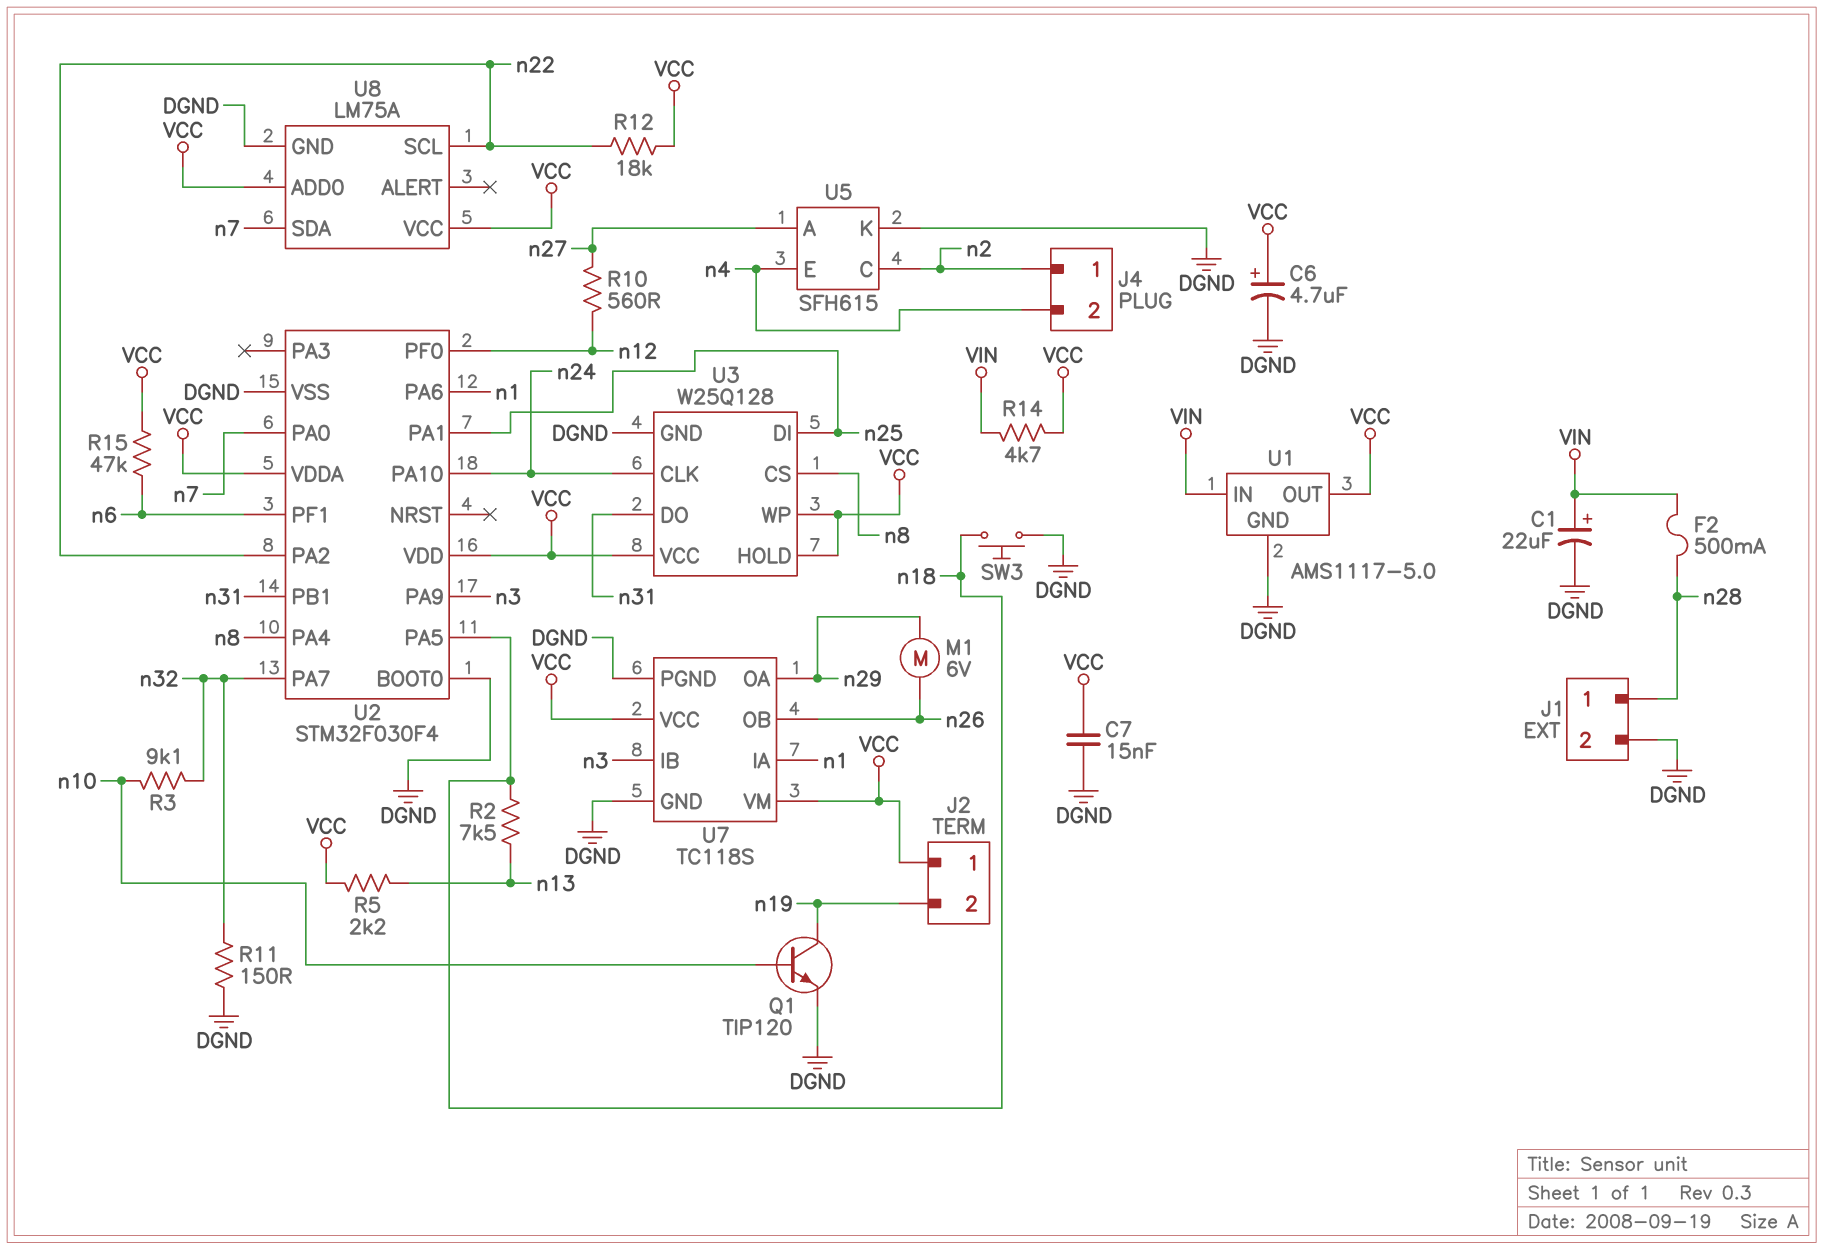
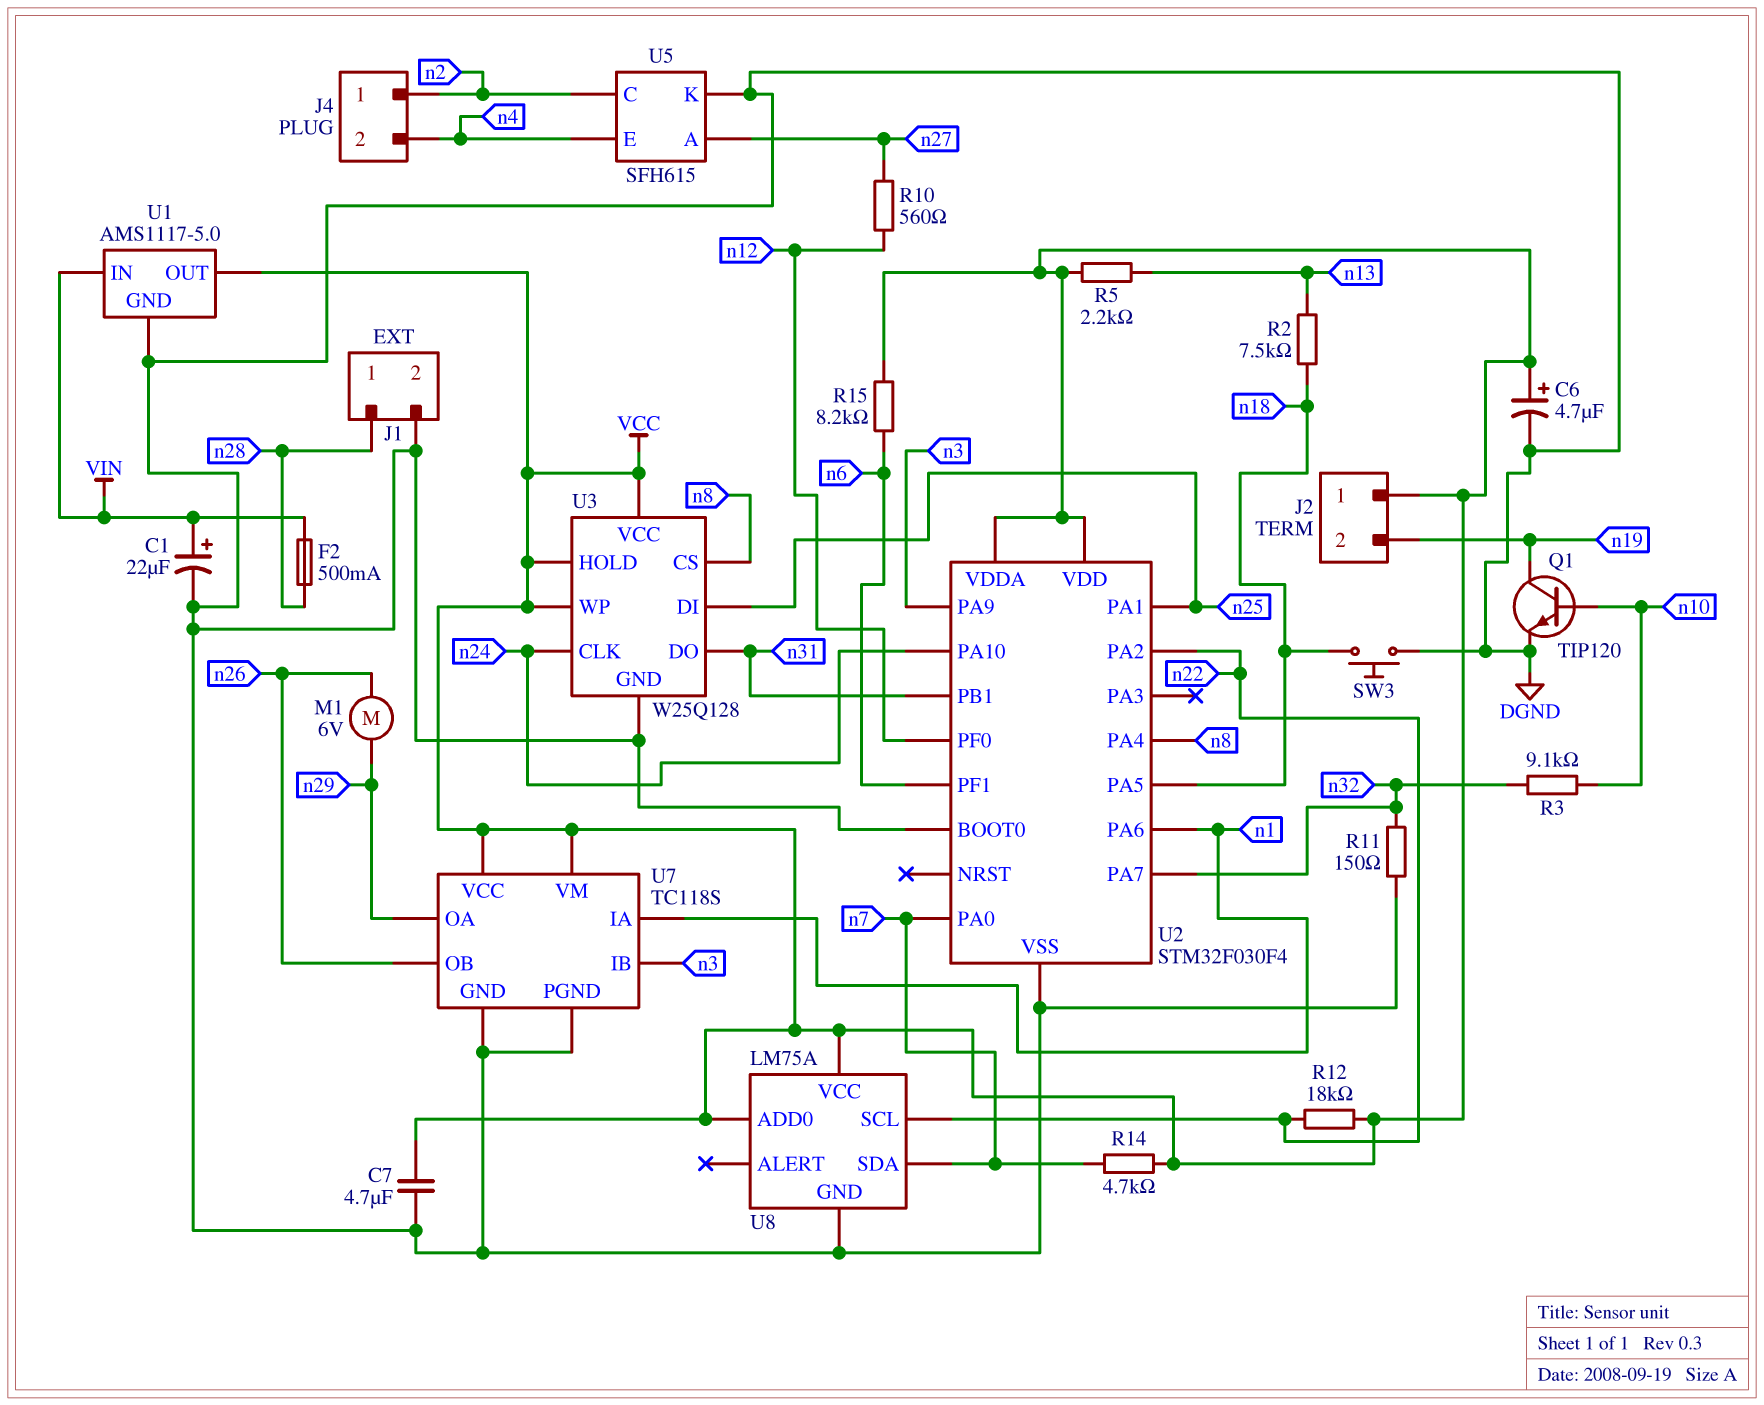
C7: 15nF (DGND, VCC) -> 4.7uF (DGND, VCC)
R14: 4.7k (VCC, VIN) -> 4.7k (VCC, n7)
R15: 47k (VCC, n6) -> 8.2k (VCC, n6)

